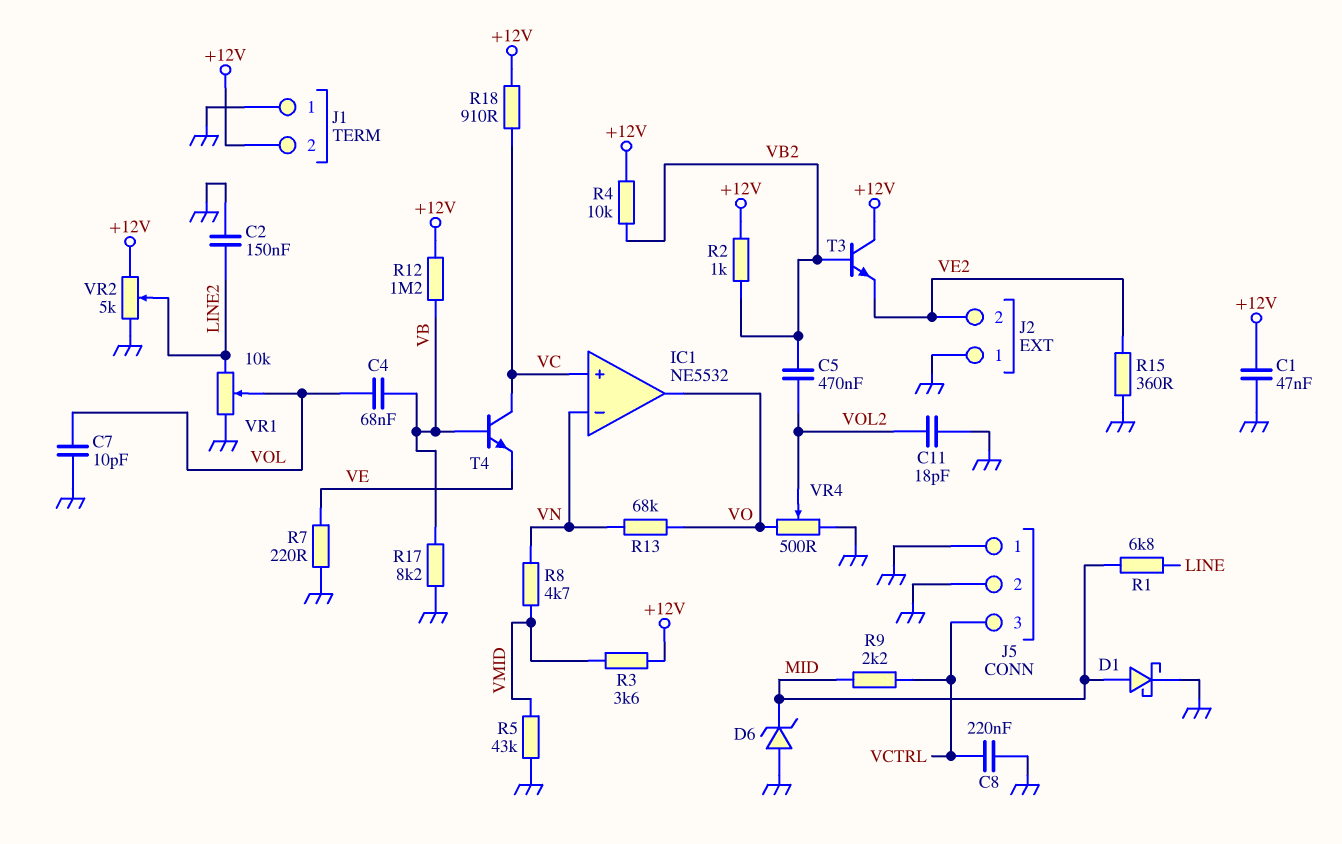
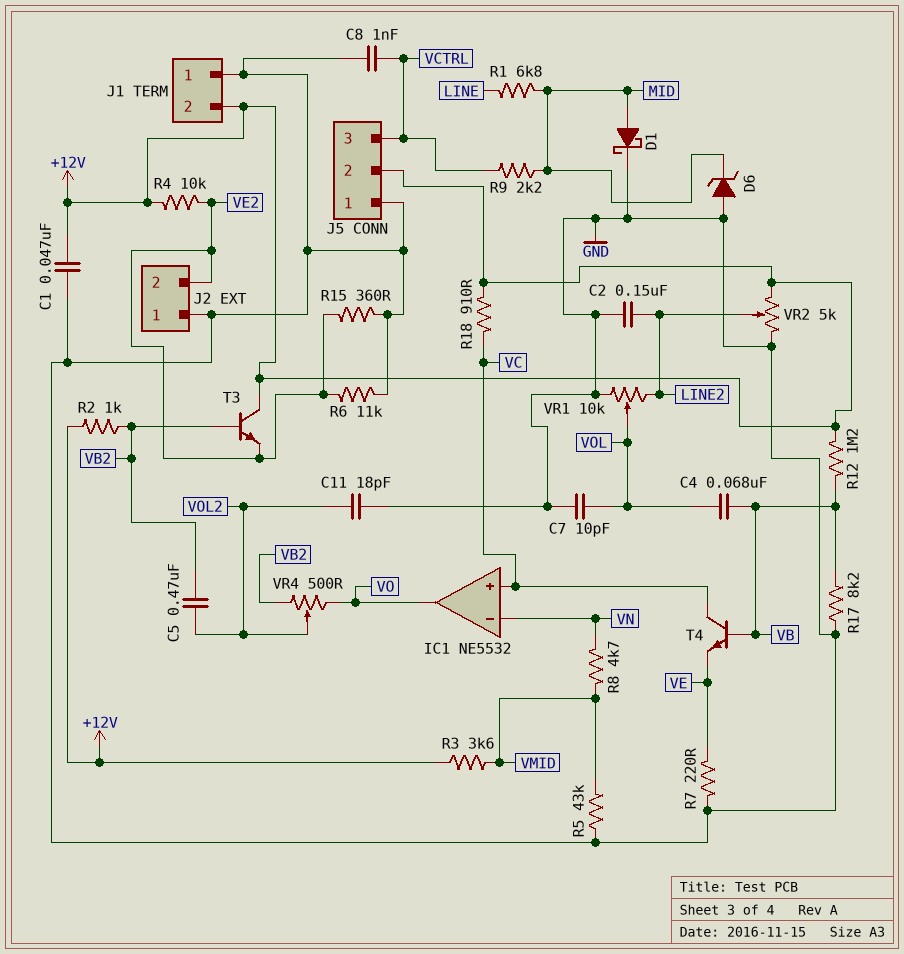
C8: 220nF (GND, VCTRL) -> 1nF (GND, VCTRL)
J5 pin 2: GND -> +12V
R4: 10k (+12V, VB2) -> 10k (+12V, VE2)
R6: none -> 11k (GND, VE2)
R13: 68k (VN, VO) -> none
VR4: 500 (GND, VO, wiper VOL2) -> 500 (VB2, VO, wiper VOL2)

